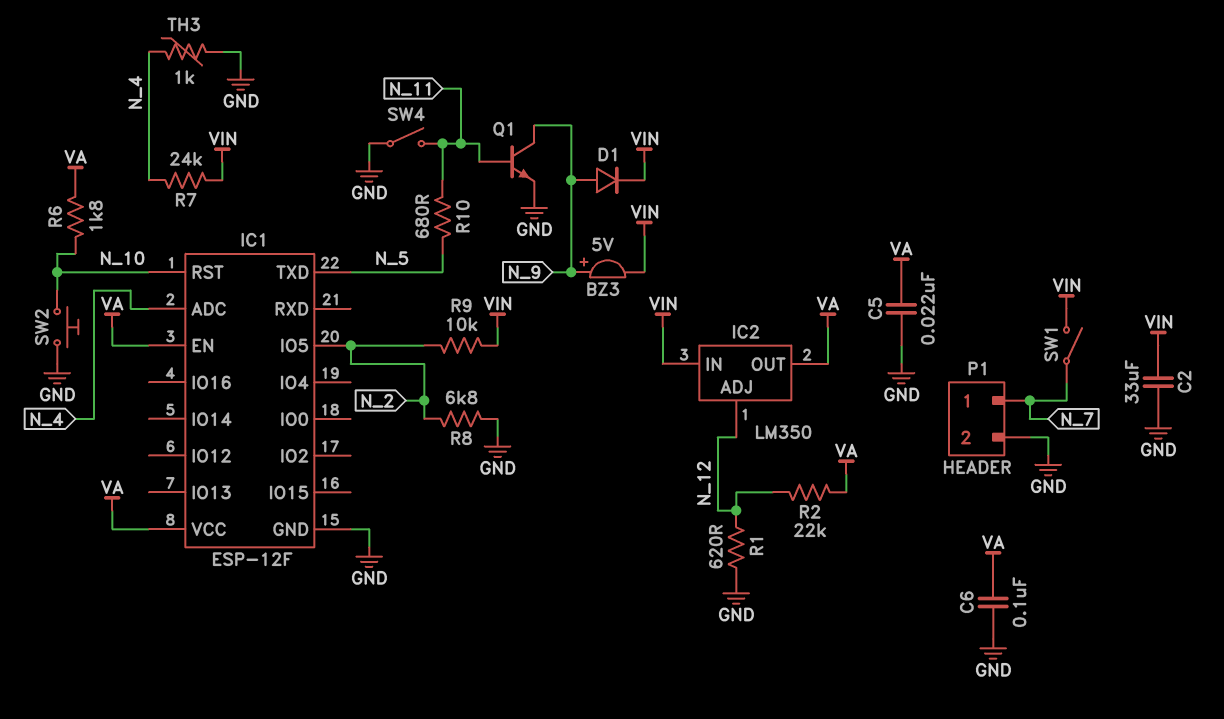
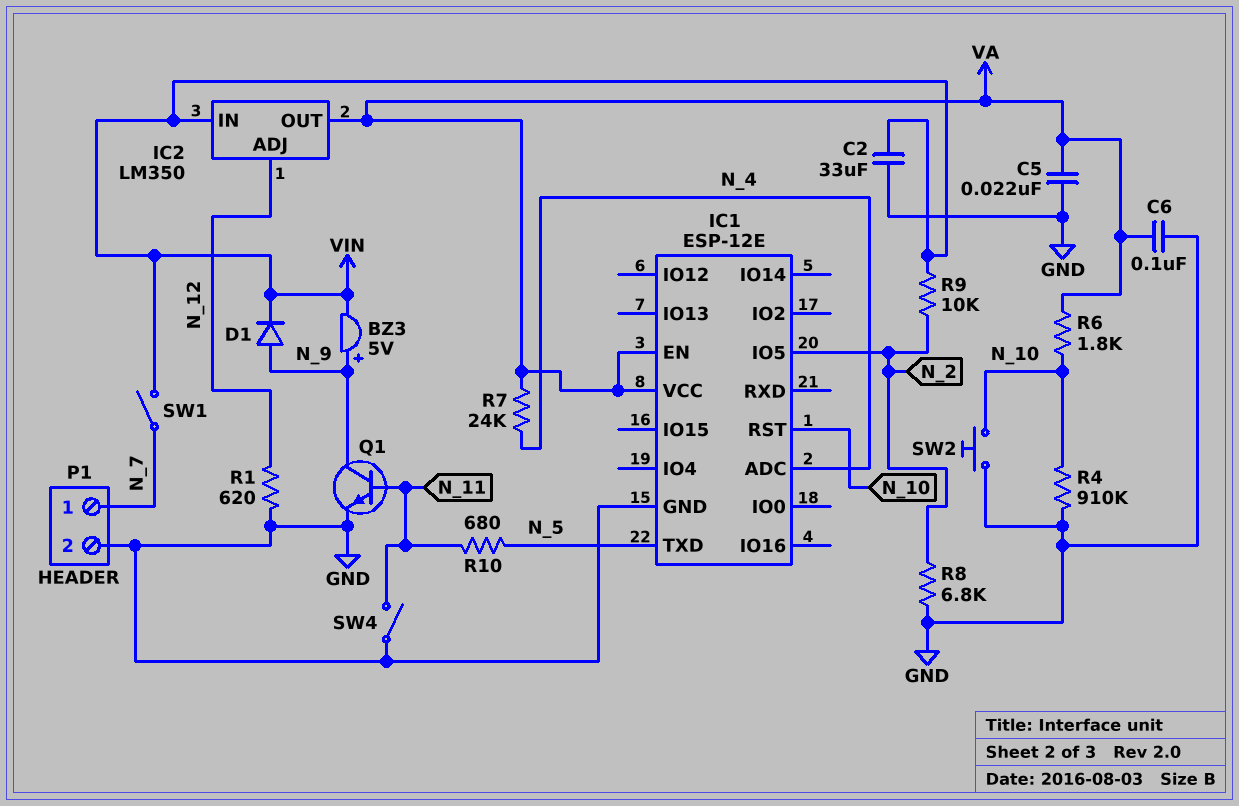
IC1: ESP-12F -> ESP-12E
R2: 22k (N_12, VA) -> none
R4: none -> 910k (GND, N_10)
R7: 24k (N_4, VIN) -> 24k (N_4, VA)
TH3: 1k (GND, N_4) -> none

